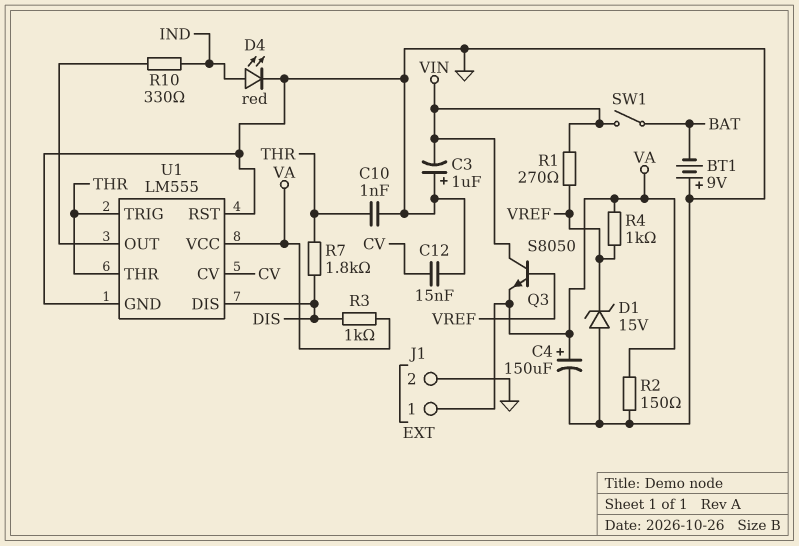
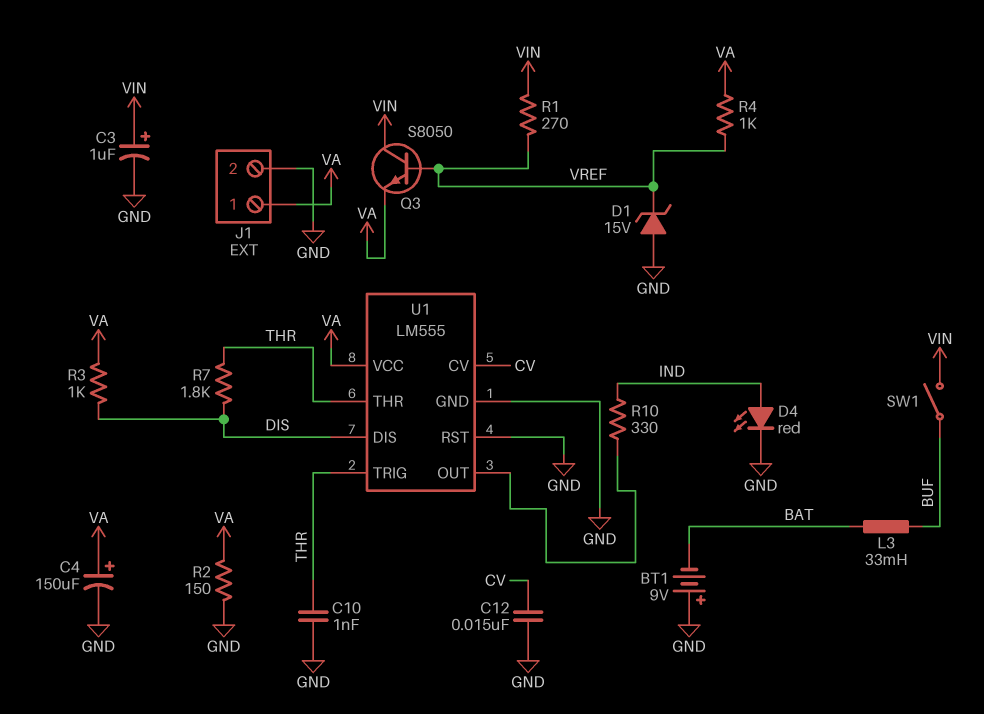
C3: 1uF (plus GND, minus VIN) -> 1uF (plus VIN, minus GND)
L3: none -> 33mH (BAT, BUF)
SW1: switch (BAT, VIN) -> switch (BUF, VIN)

